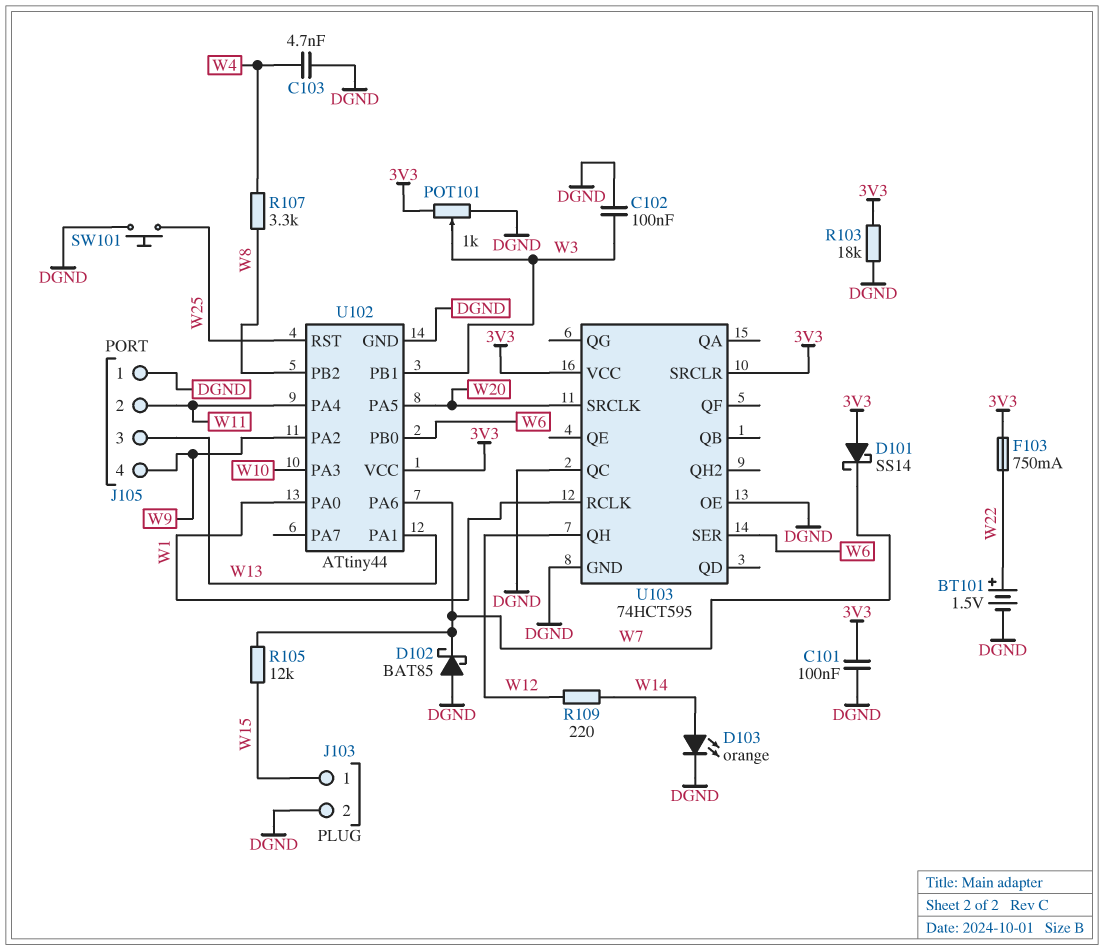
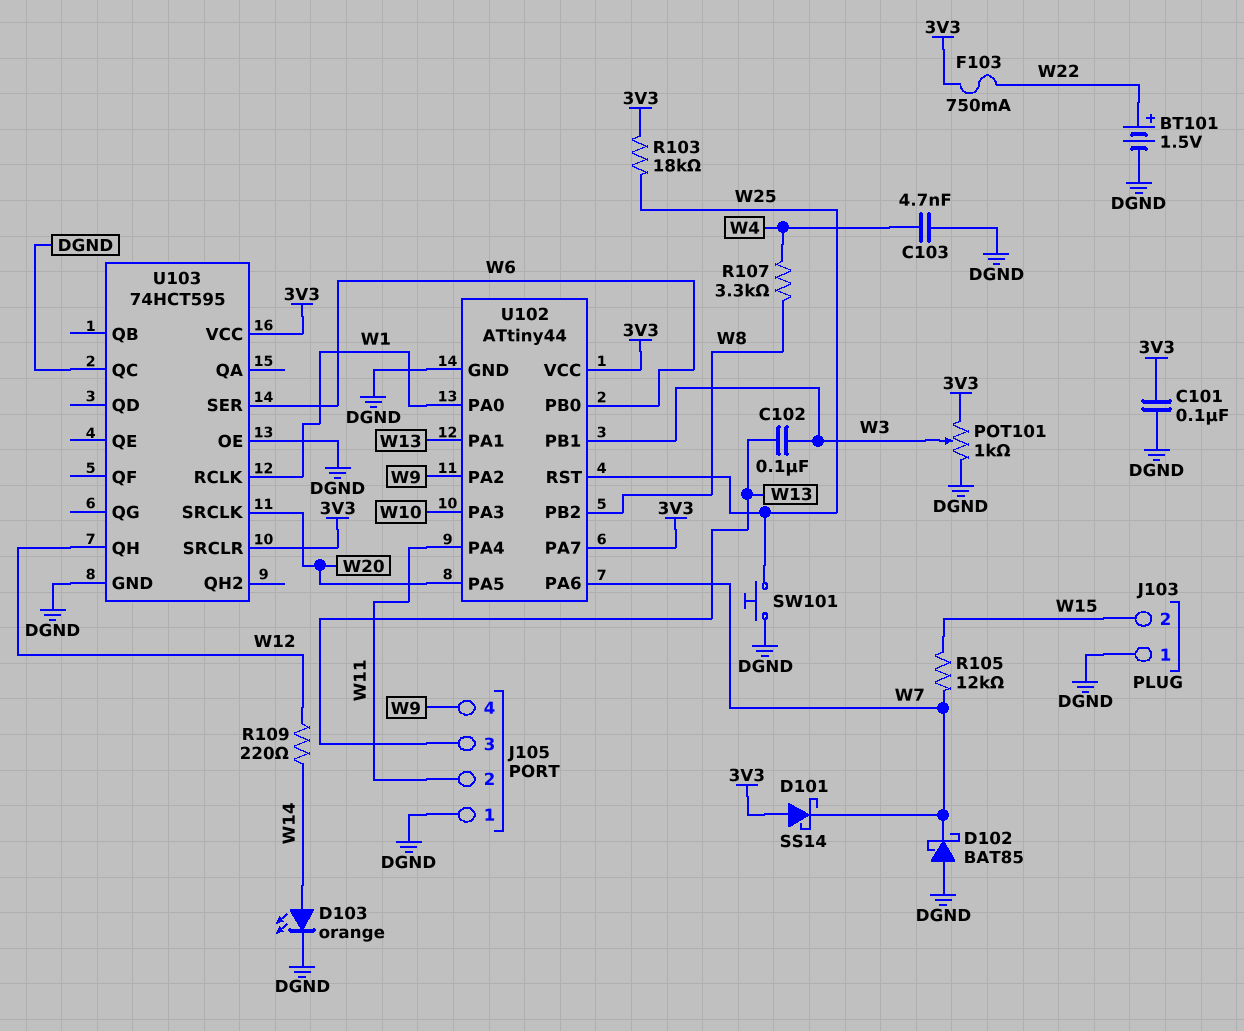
C102: 100nF (DGND, W3) -> 100nF (W3, W13)
J103 pin 1: W15 -> DGND
J103 pin 2: DGND -> W15
R103: 18k (3V3, DGND) -> 18k (3V3, W25)
U102 pin PA7: none -> 3V3

